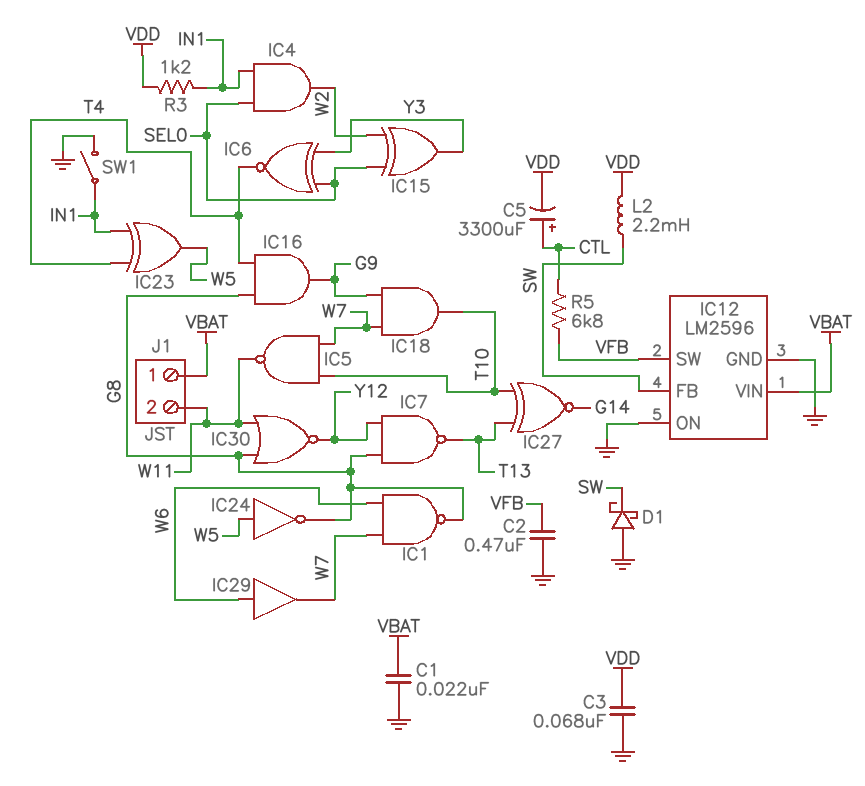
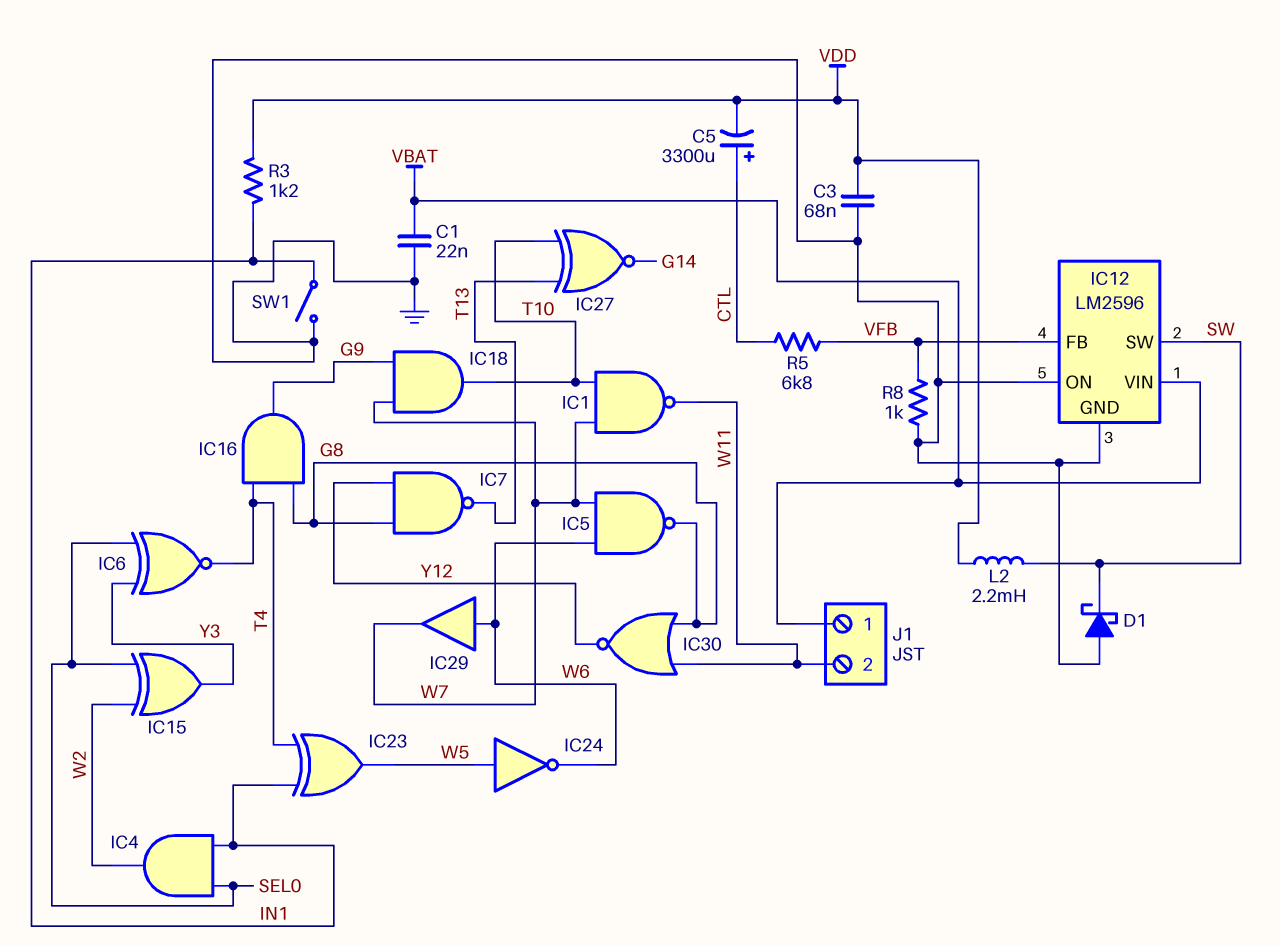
C2: 470nF (GND, VFB) -> none
IC1: NAND (in W6, in W7, out G8) -> NAND (in T10, in W7, out W11)
IC5: NAND (in T10, in W7, out W11) -> NAND (in W6, in W7, out G8)
IC12 pin FB: SW -> VFB
IC12 pin SW: VFB -> SW
IC24: NOT (in W5, out G8) -> NOT (in W5, out W6)
R8: none -> 1k (GND, VFB)

